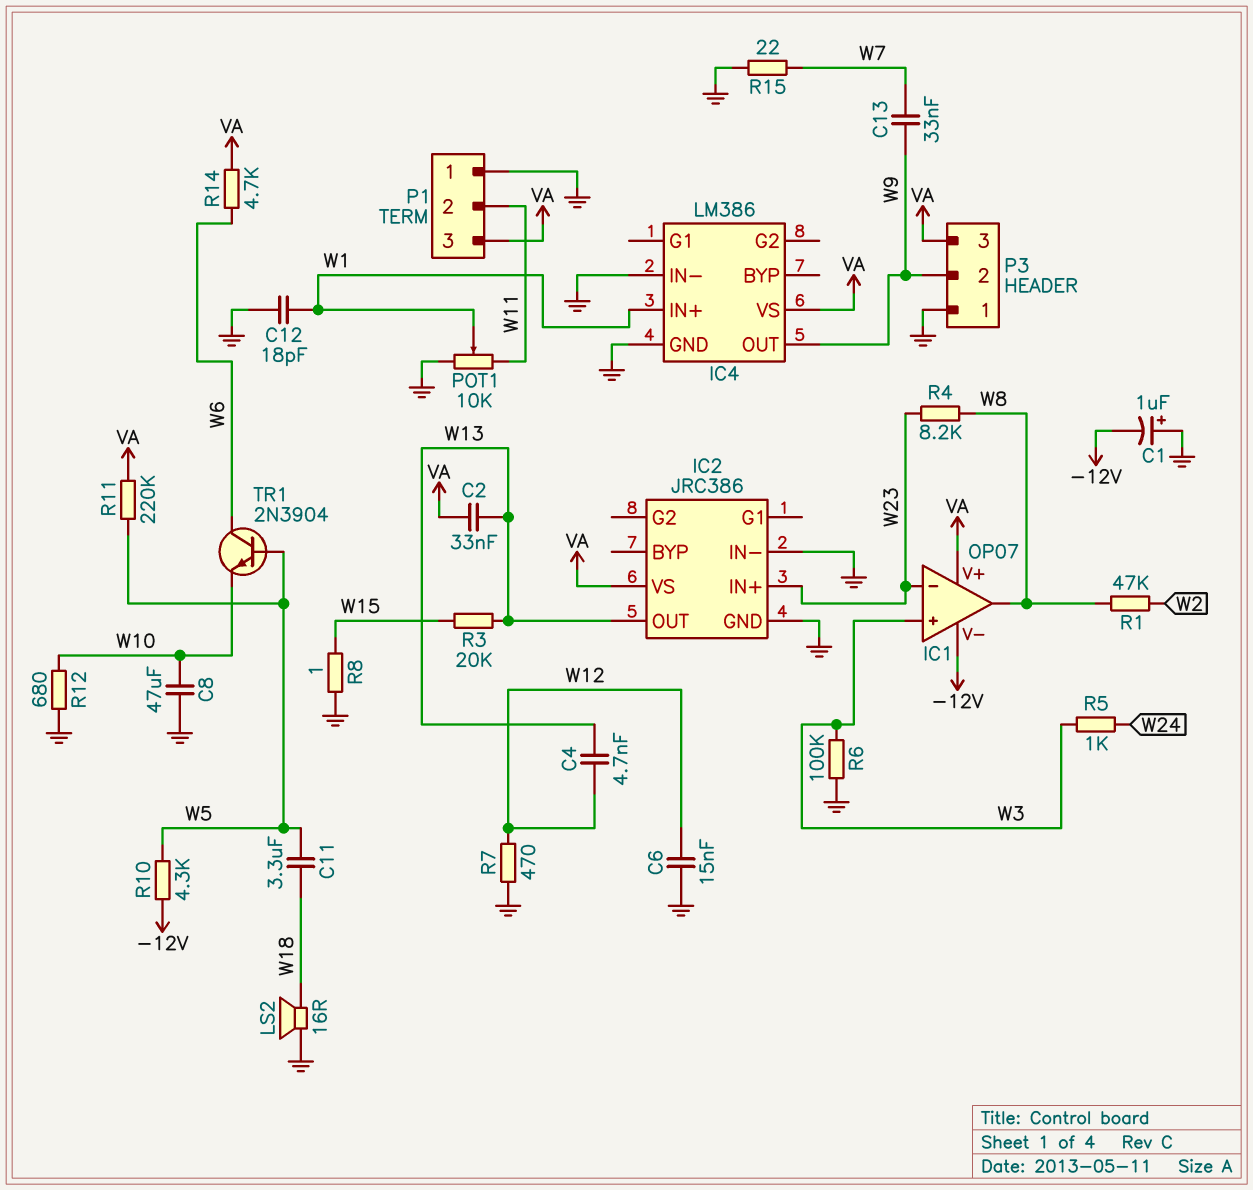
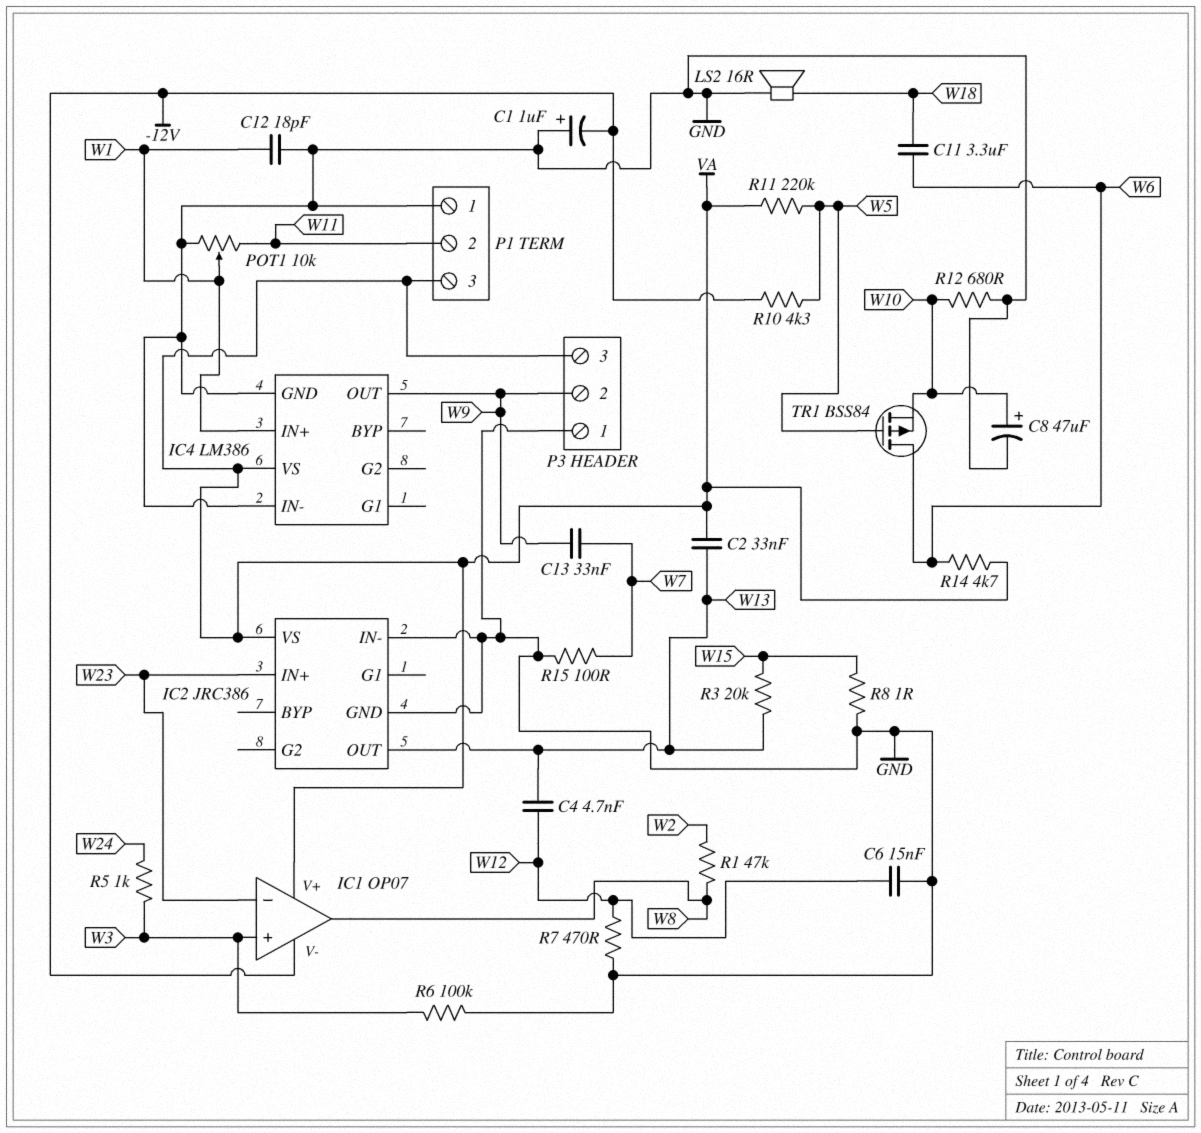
C8: 47uF (GND, W10) -> 47uF (plus W10, minus GND)
C11: 3.3uF (W5, W18) -> 3.3uF (W6, W18)
R4: 8.2k (W8, W23) -> none
R15: 22 (GND, W7) -> 100 (GND, W7)
TR1: NPN 2N3904 (B W5, C W6, E W10) -> PMOS BSS84 (G W5, D W6, S W10)

